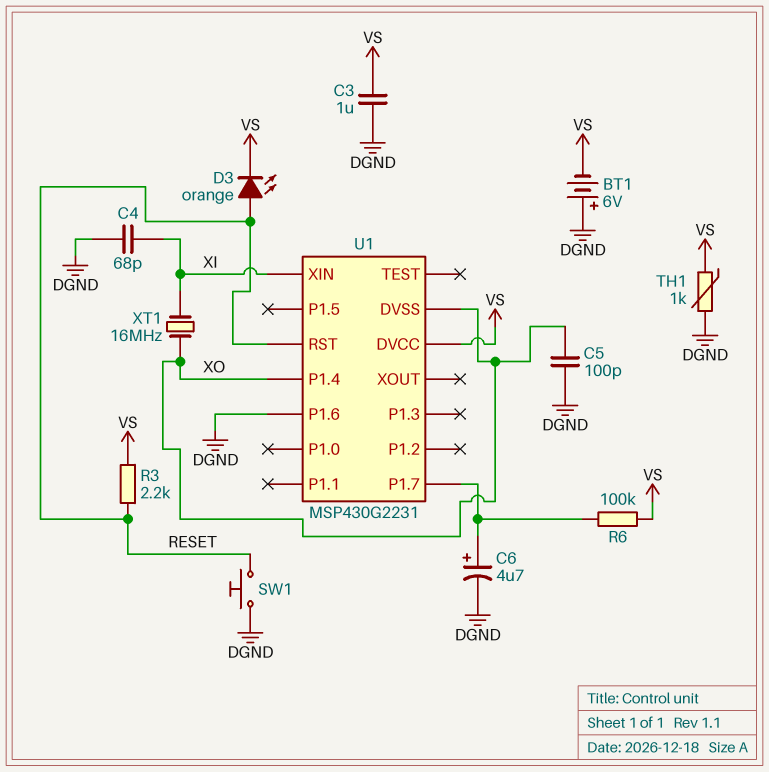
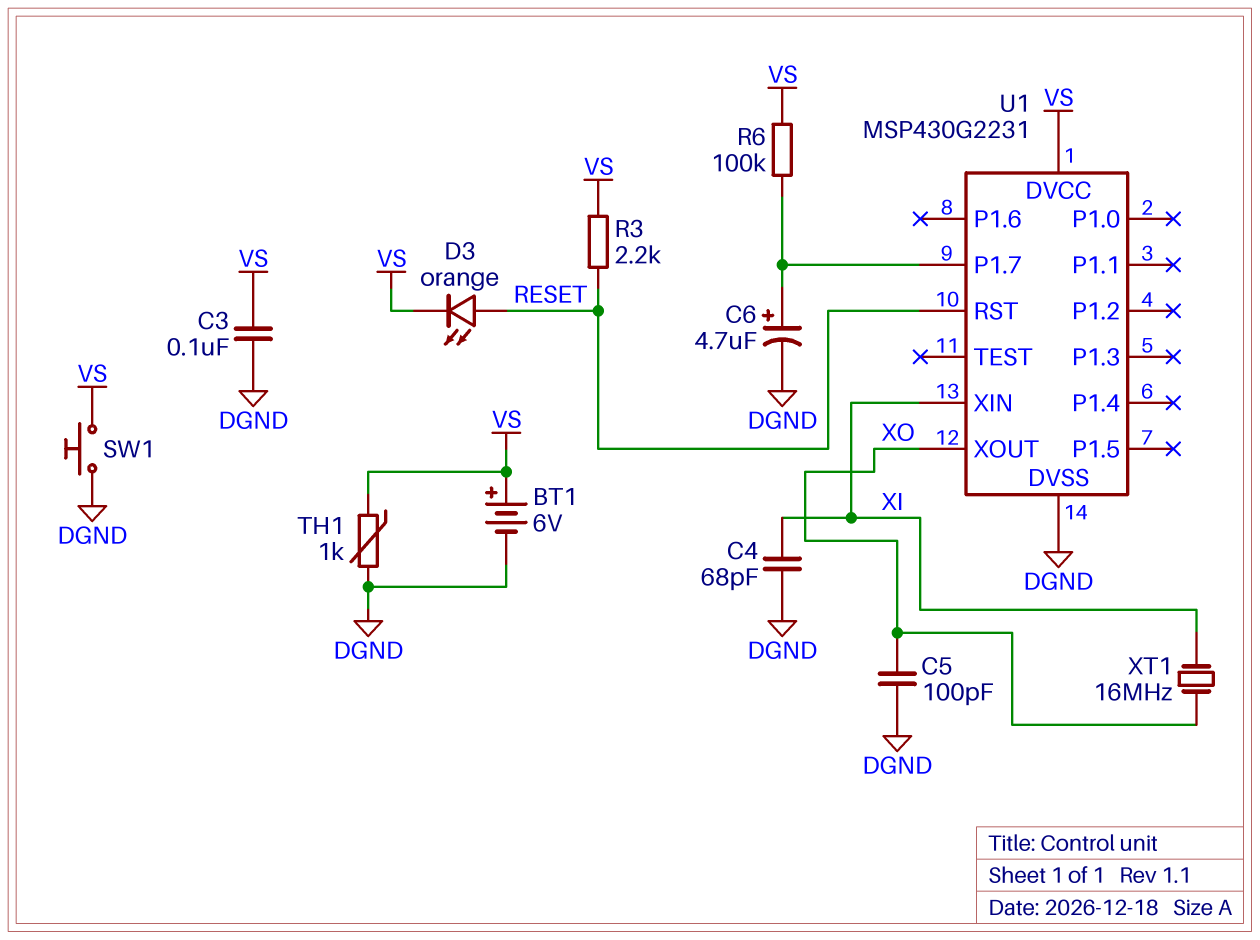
BT1: 6V (plus DGND, minus VS) -> 6V (plus VS, minus DGND)
C3: 1uF (DGND, VS) -> 100nF (DGND, VS)
SW1: button (DGND, RESET) -> button (DGND, VS)
U1 pin DVSS: XO -> DGND
U1 pin P1.4: XO -> none
U1 pin P1.6: DGND -> none
U1 pin XOUT: none -> XO

